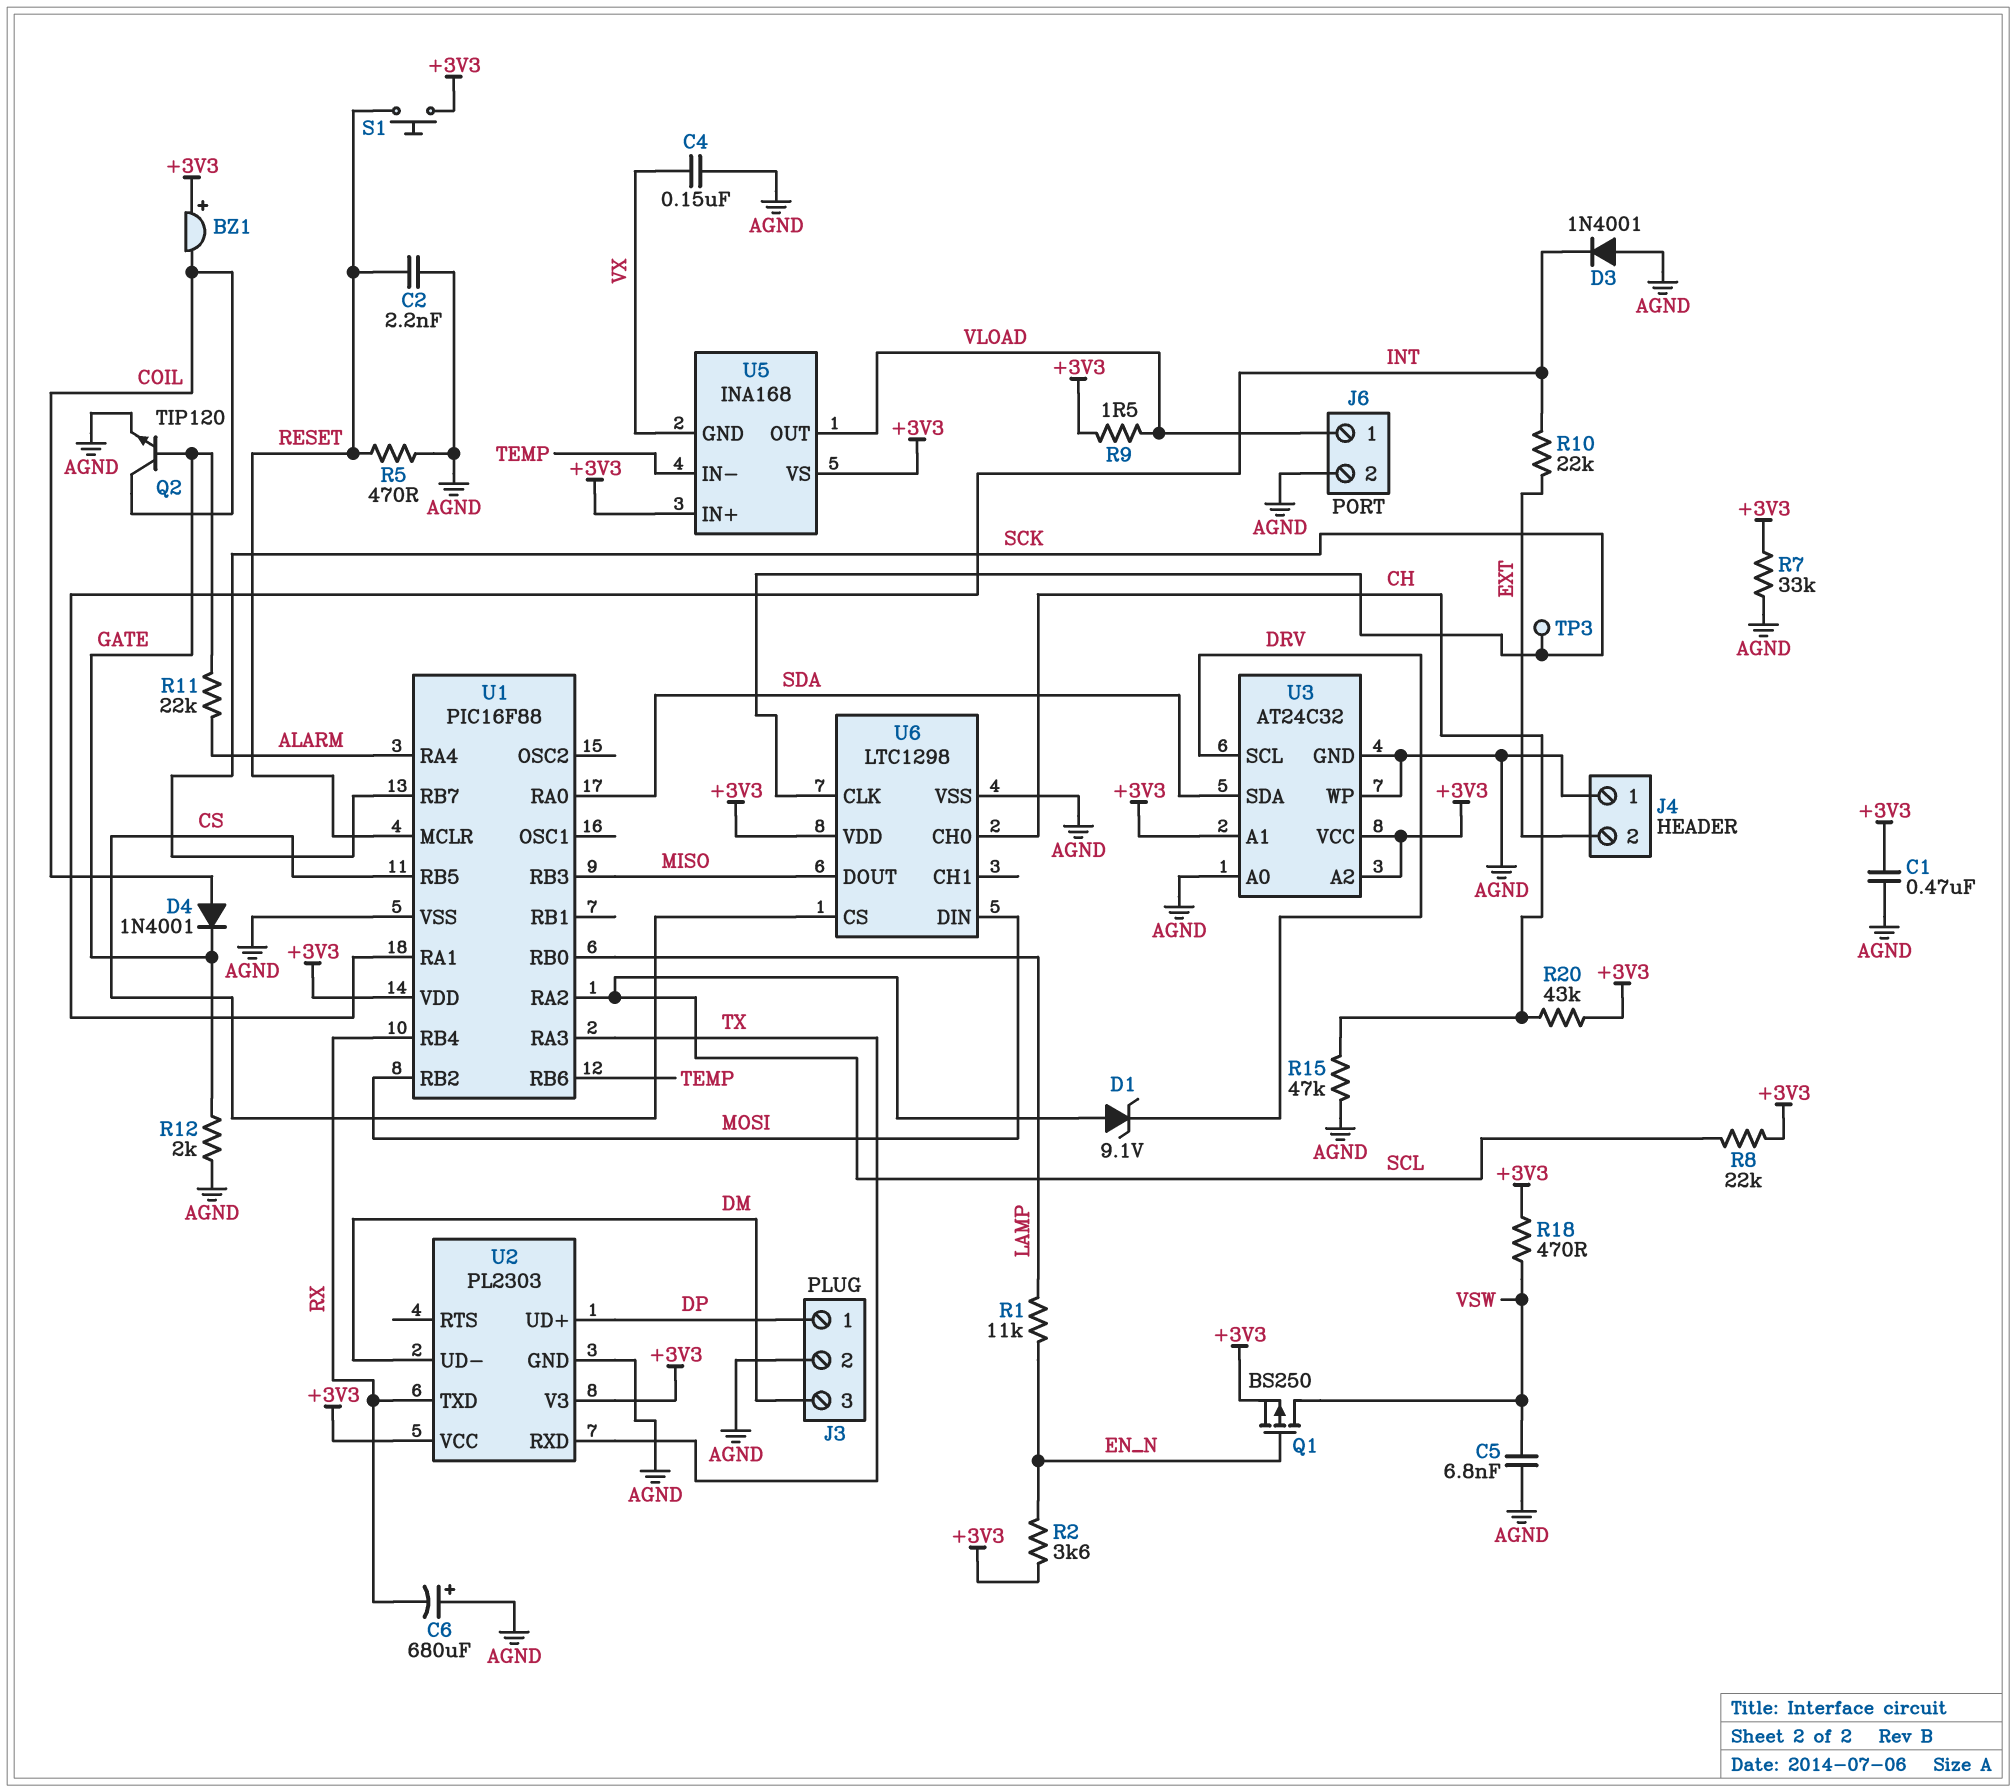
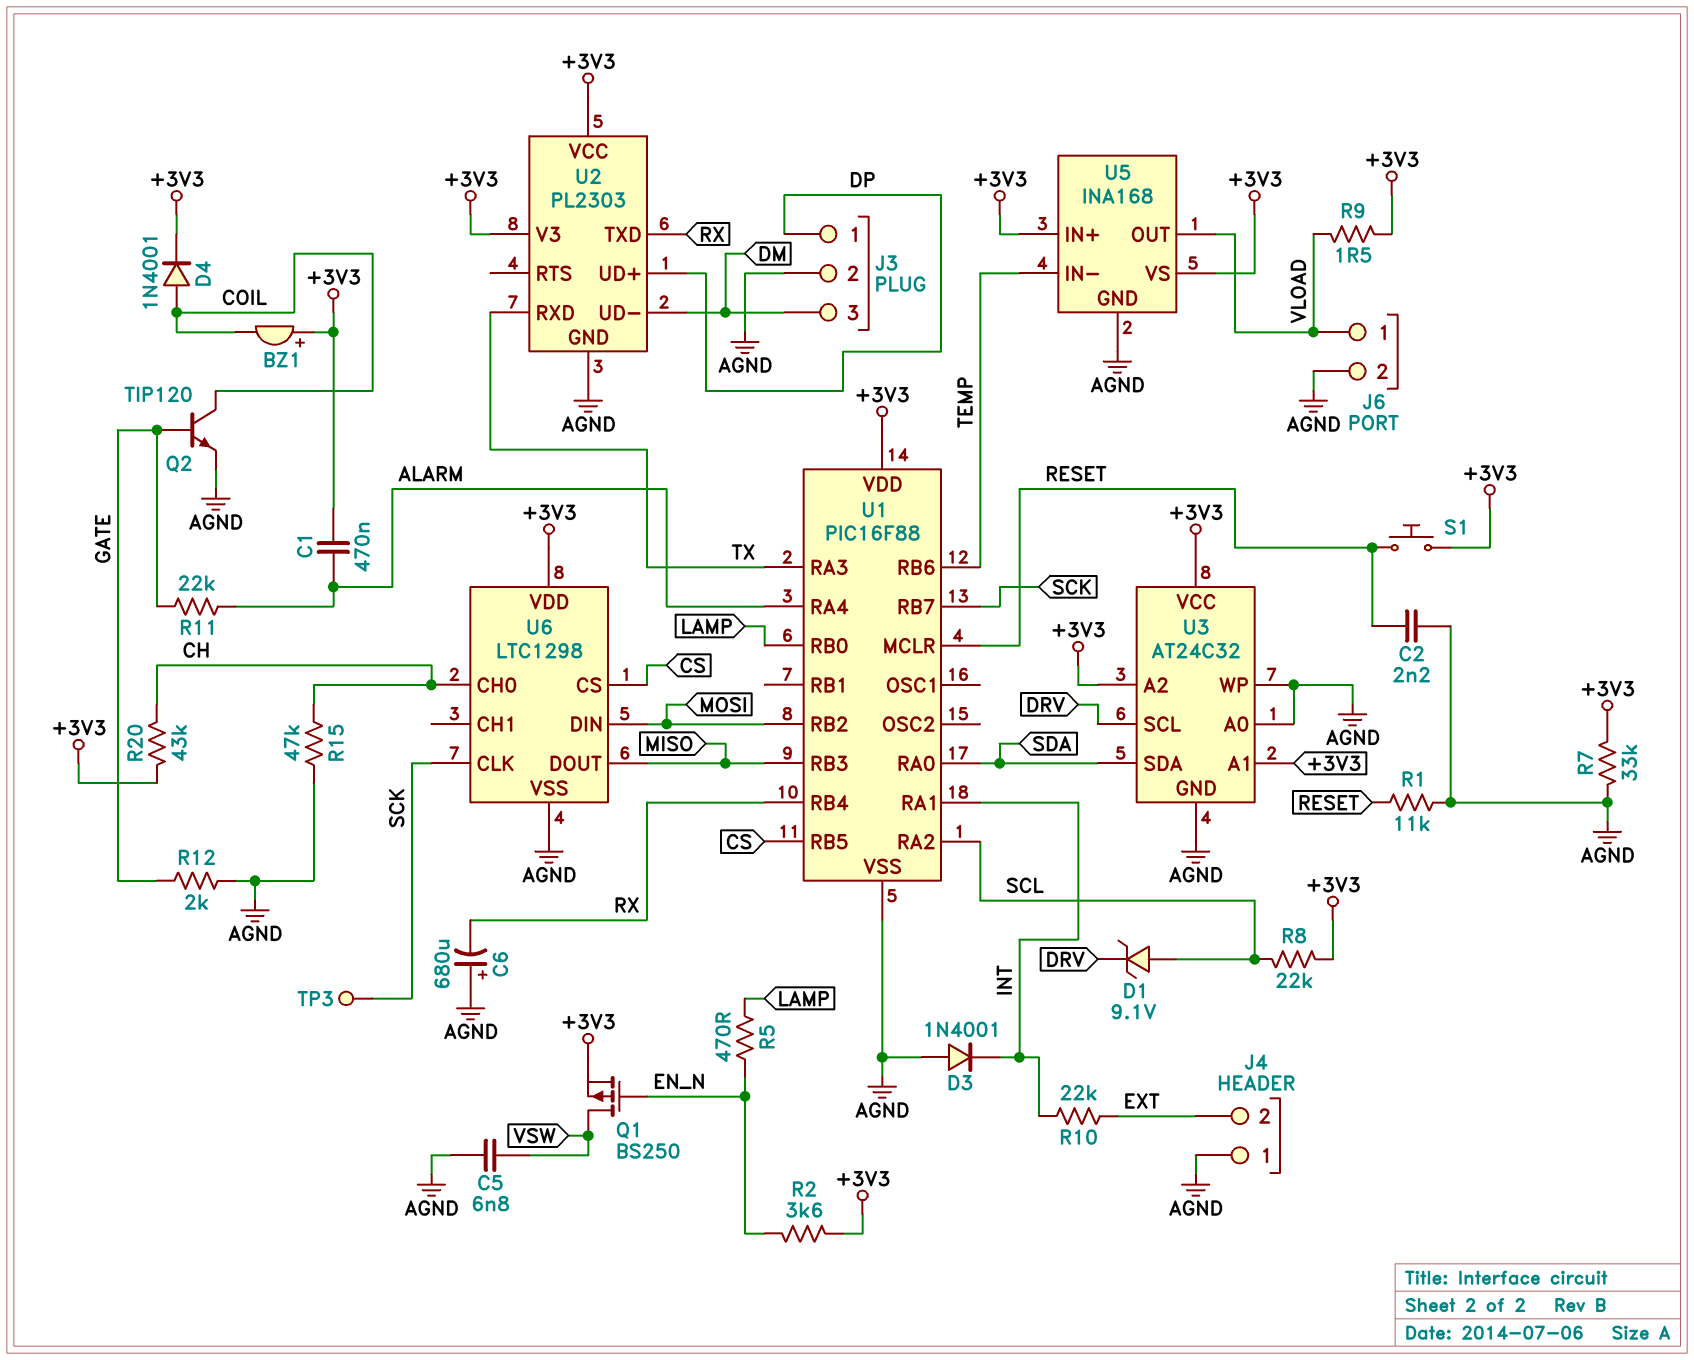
C1: 470nF (+3V3, AGND) -> 470nF (+3V3, ALARM)
C4: 150nF (AGND, VX) -> none
D4: diode 1N4001 (A COIL, K GATE) -> diode 1N4001 (A COIL, K +3V3)
R1: 11k (EN_N, LAMP) -> 11k (AGND, RESET)
R5: 470 (AGND, RESET) -> 470 (EN_N, LAMP)
R18: 470 (+3V3, VSW) -> none
U5 pin GND: VX -> AGND

